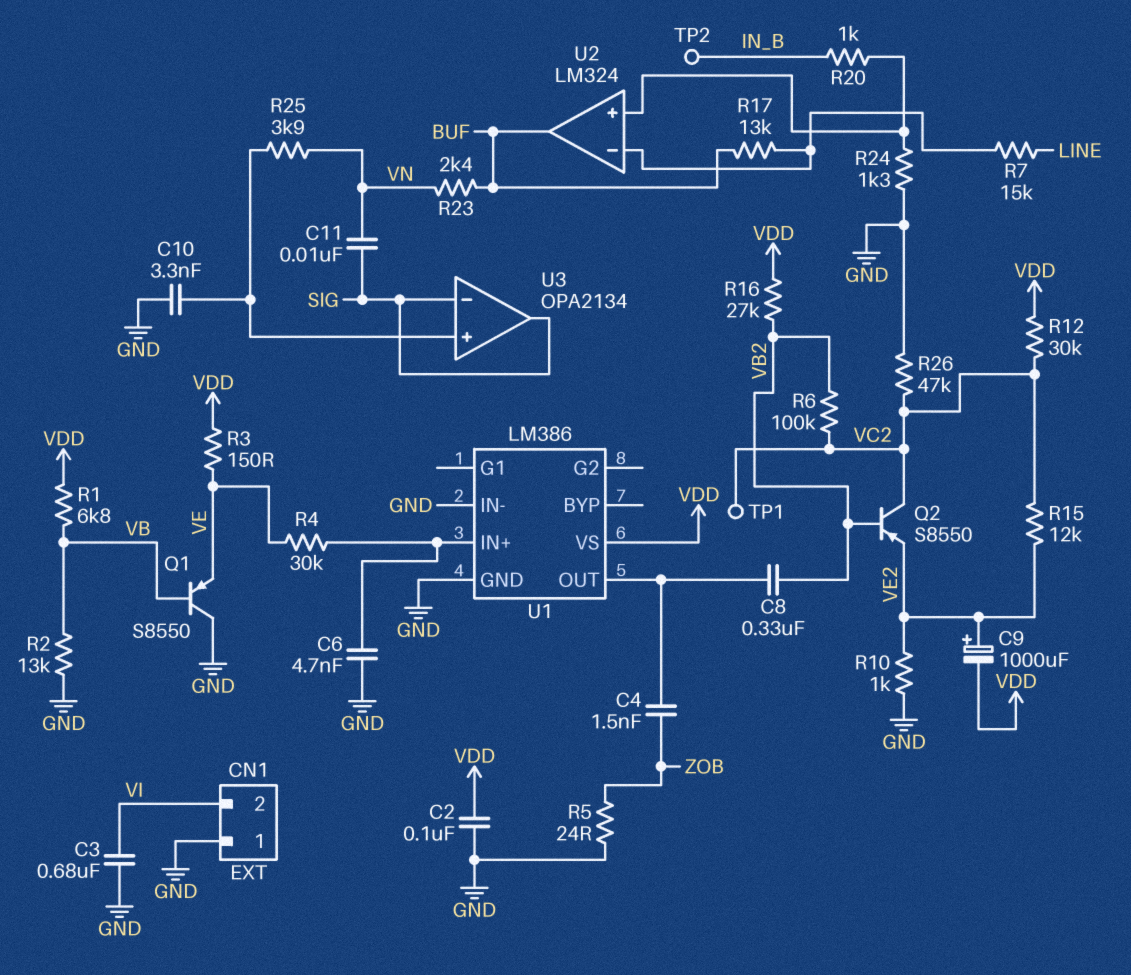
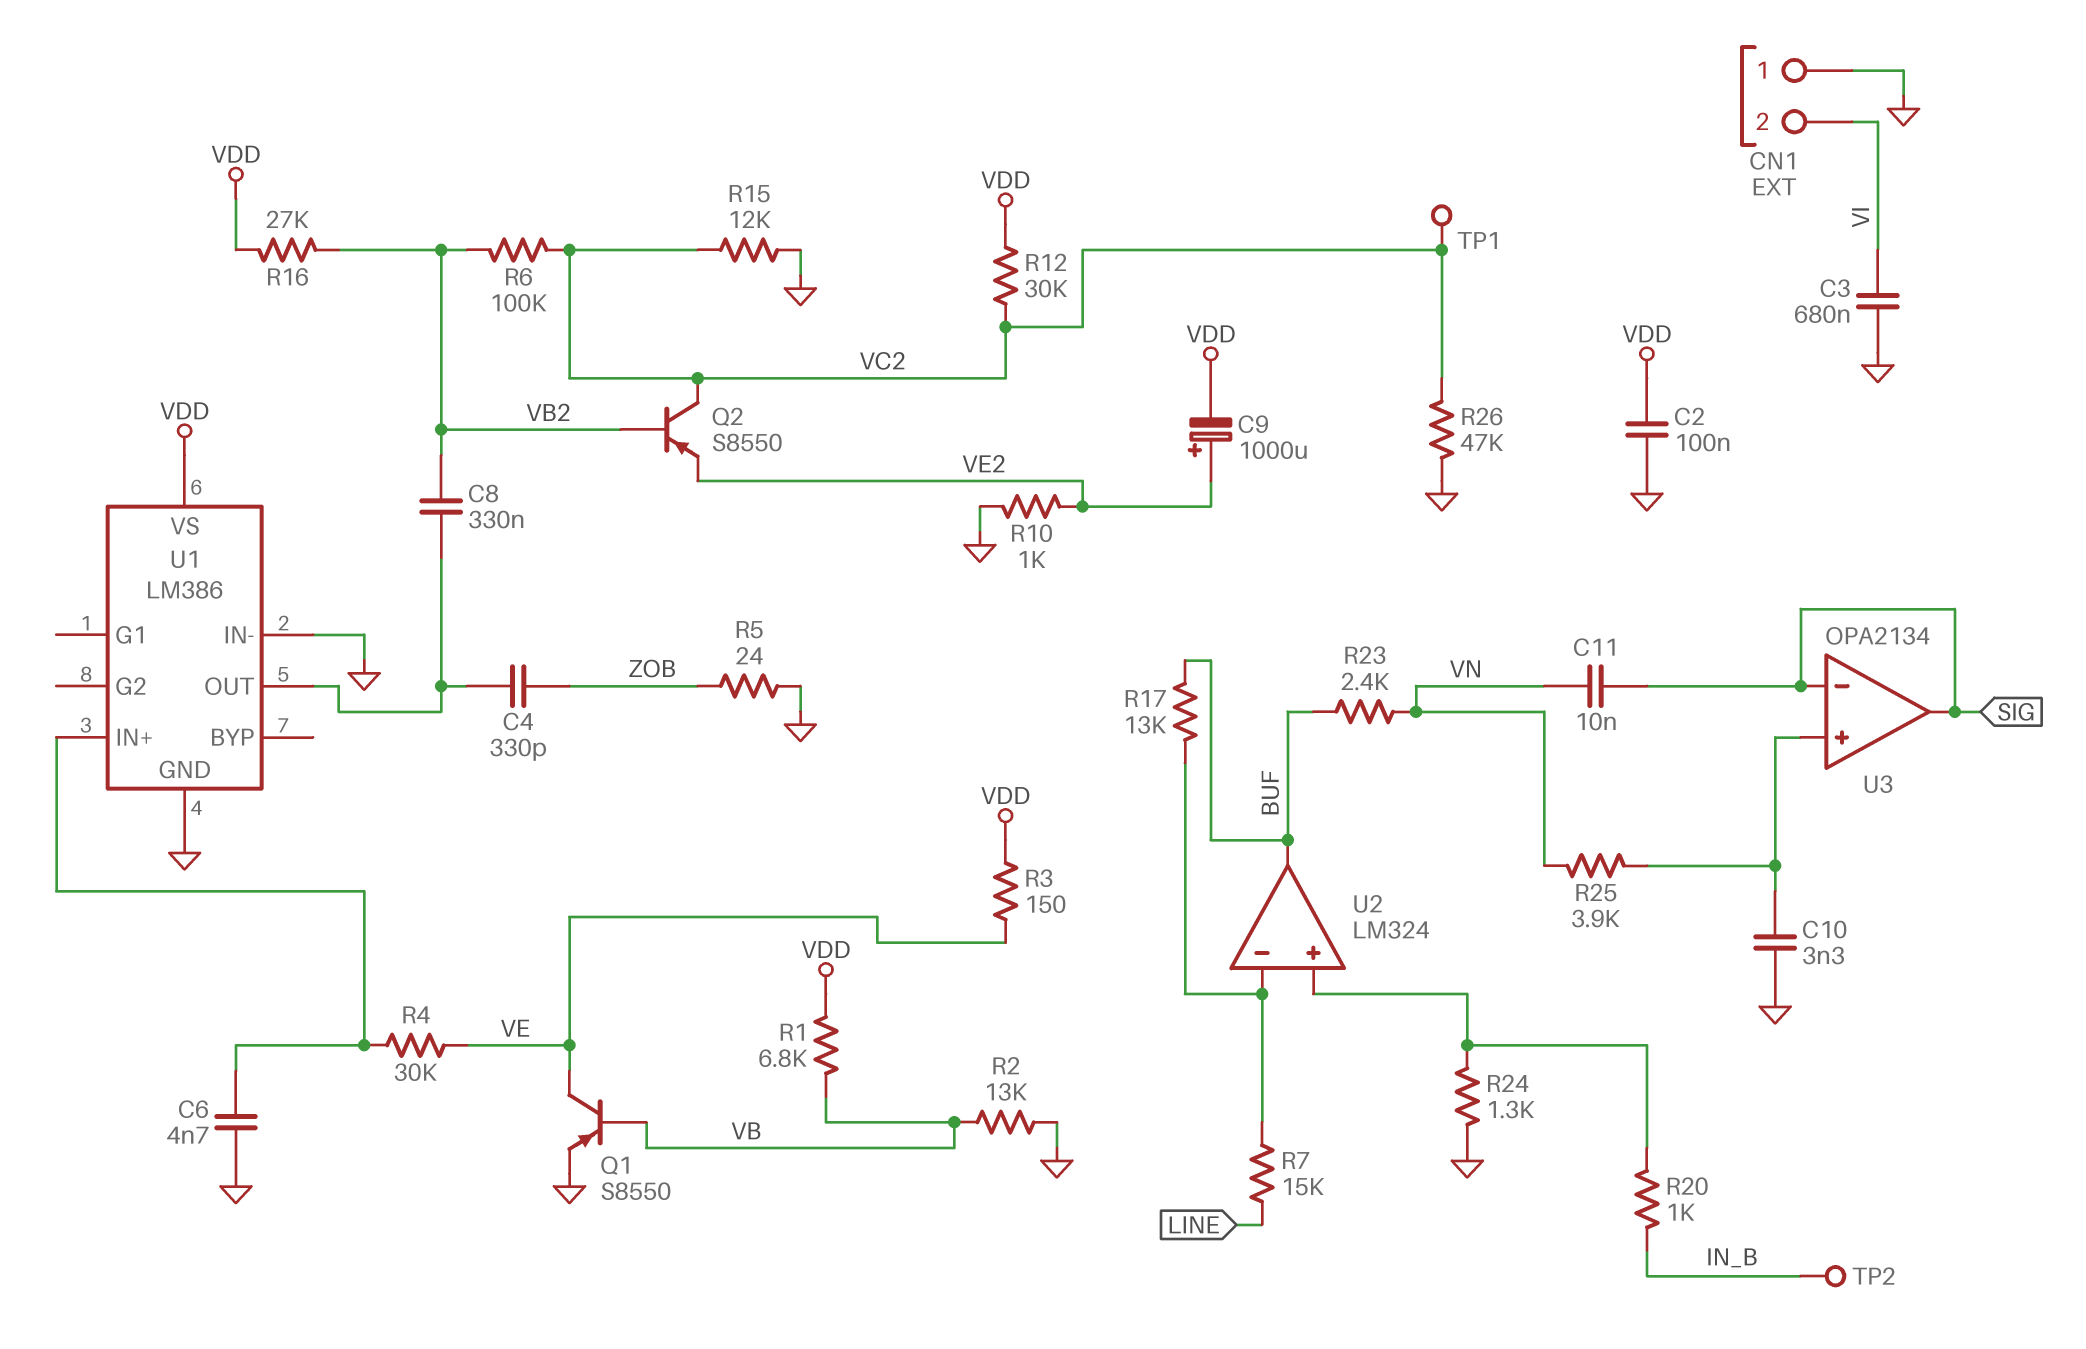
C4: 1.5nF (U1/OUT, ZOB) -> 330pF (U1/OUT, ZOB)
Q1: PNP S8550 (B VB, C GND, E VE) -> PNP S8550 (B VB, C VE, E GND)
R15: 12k (VC2, VE2) -> 12k (GND, VC2)

